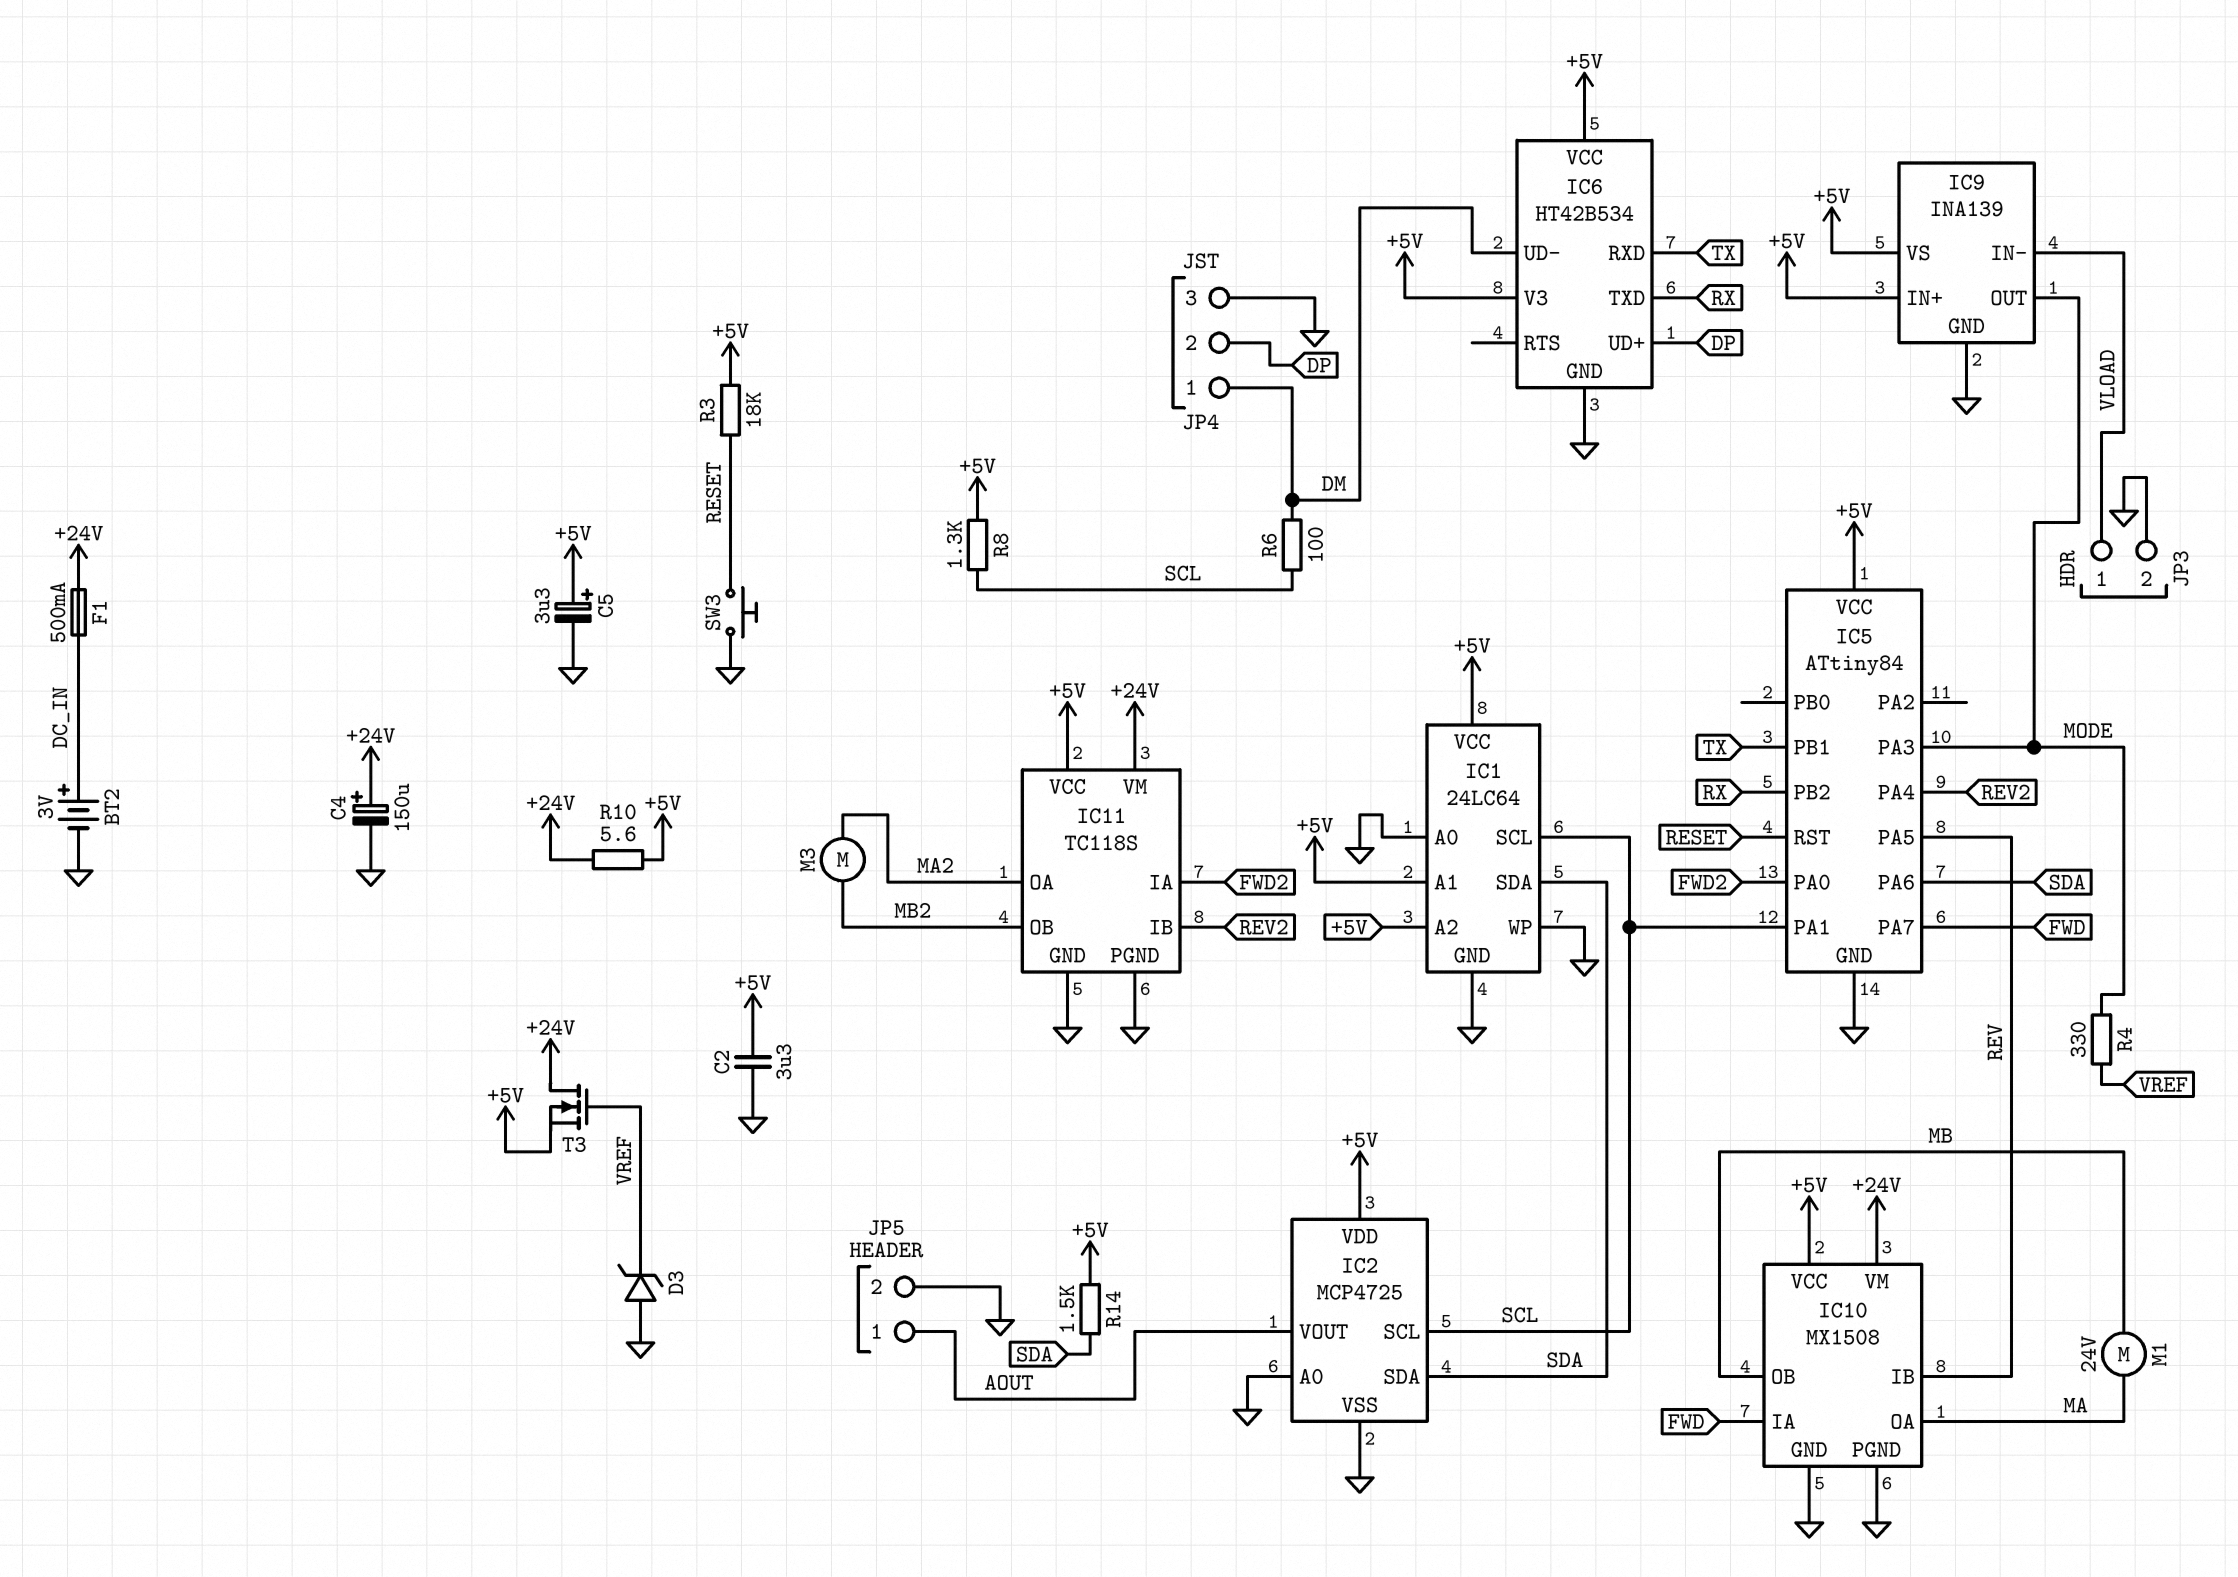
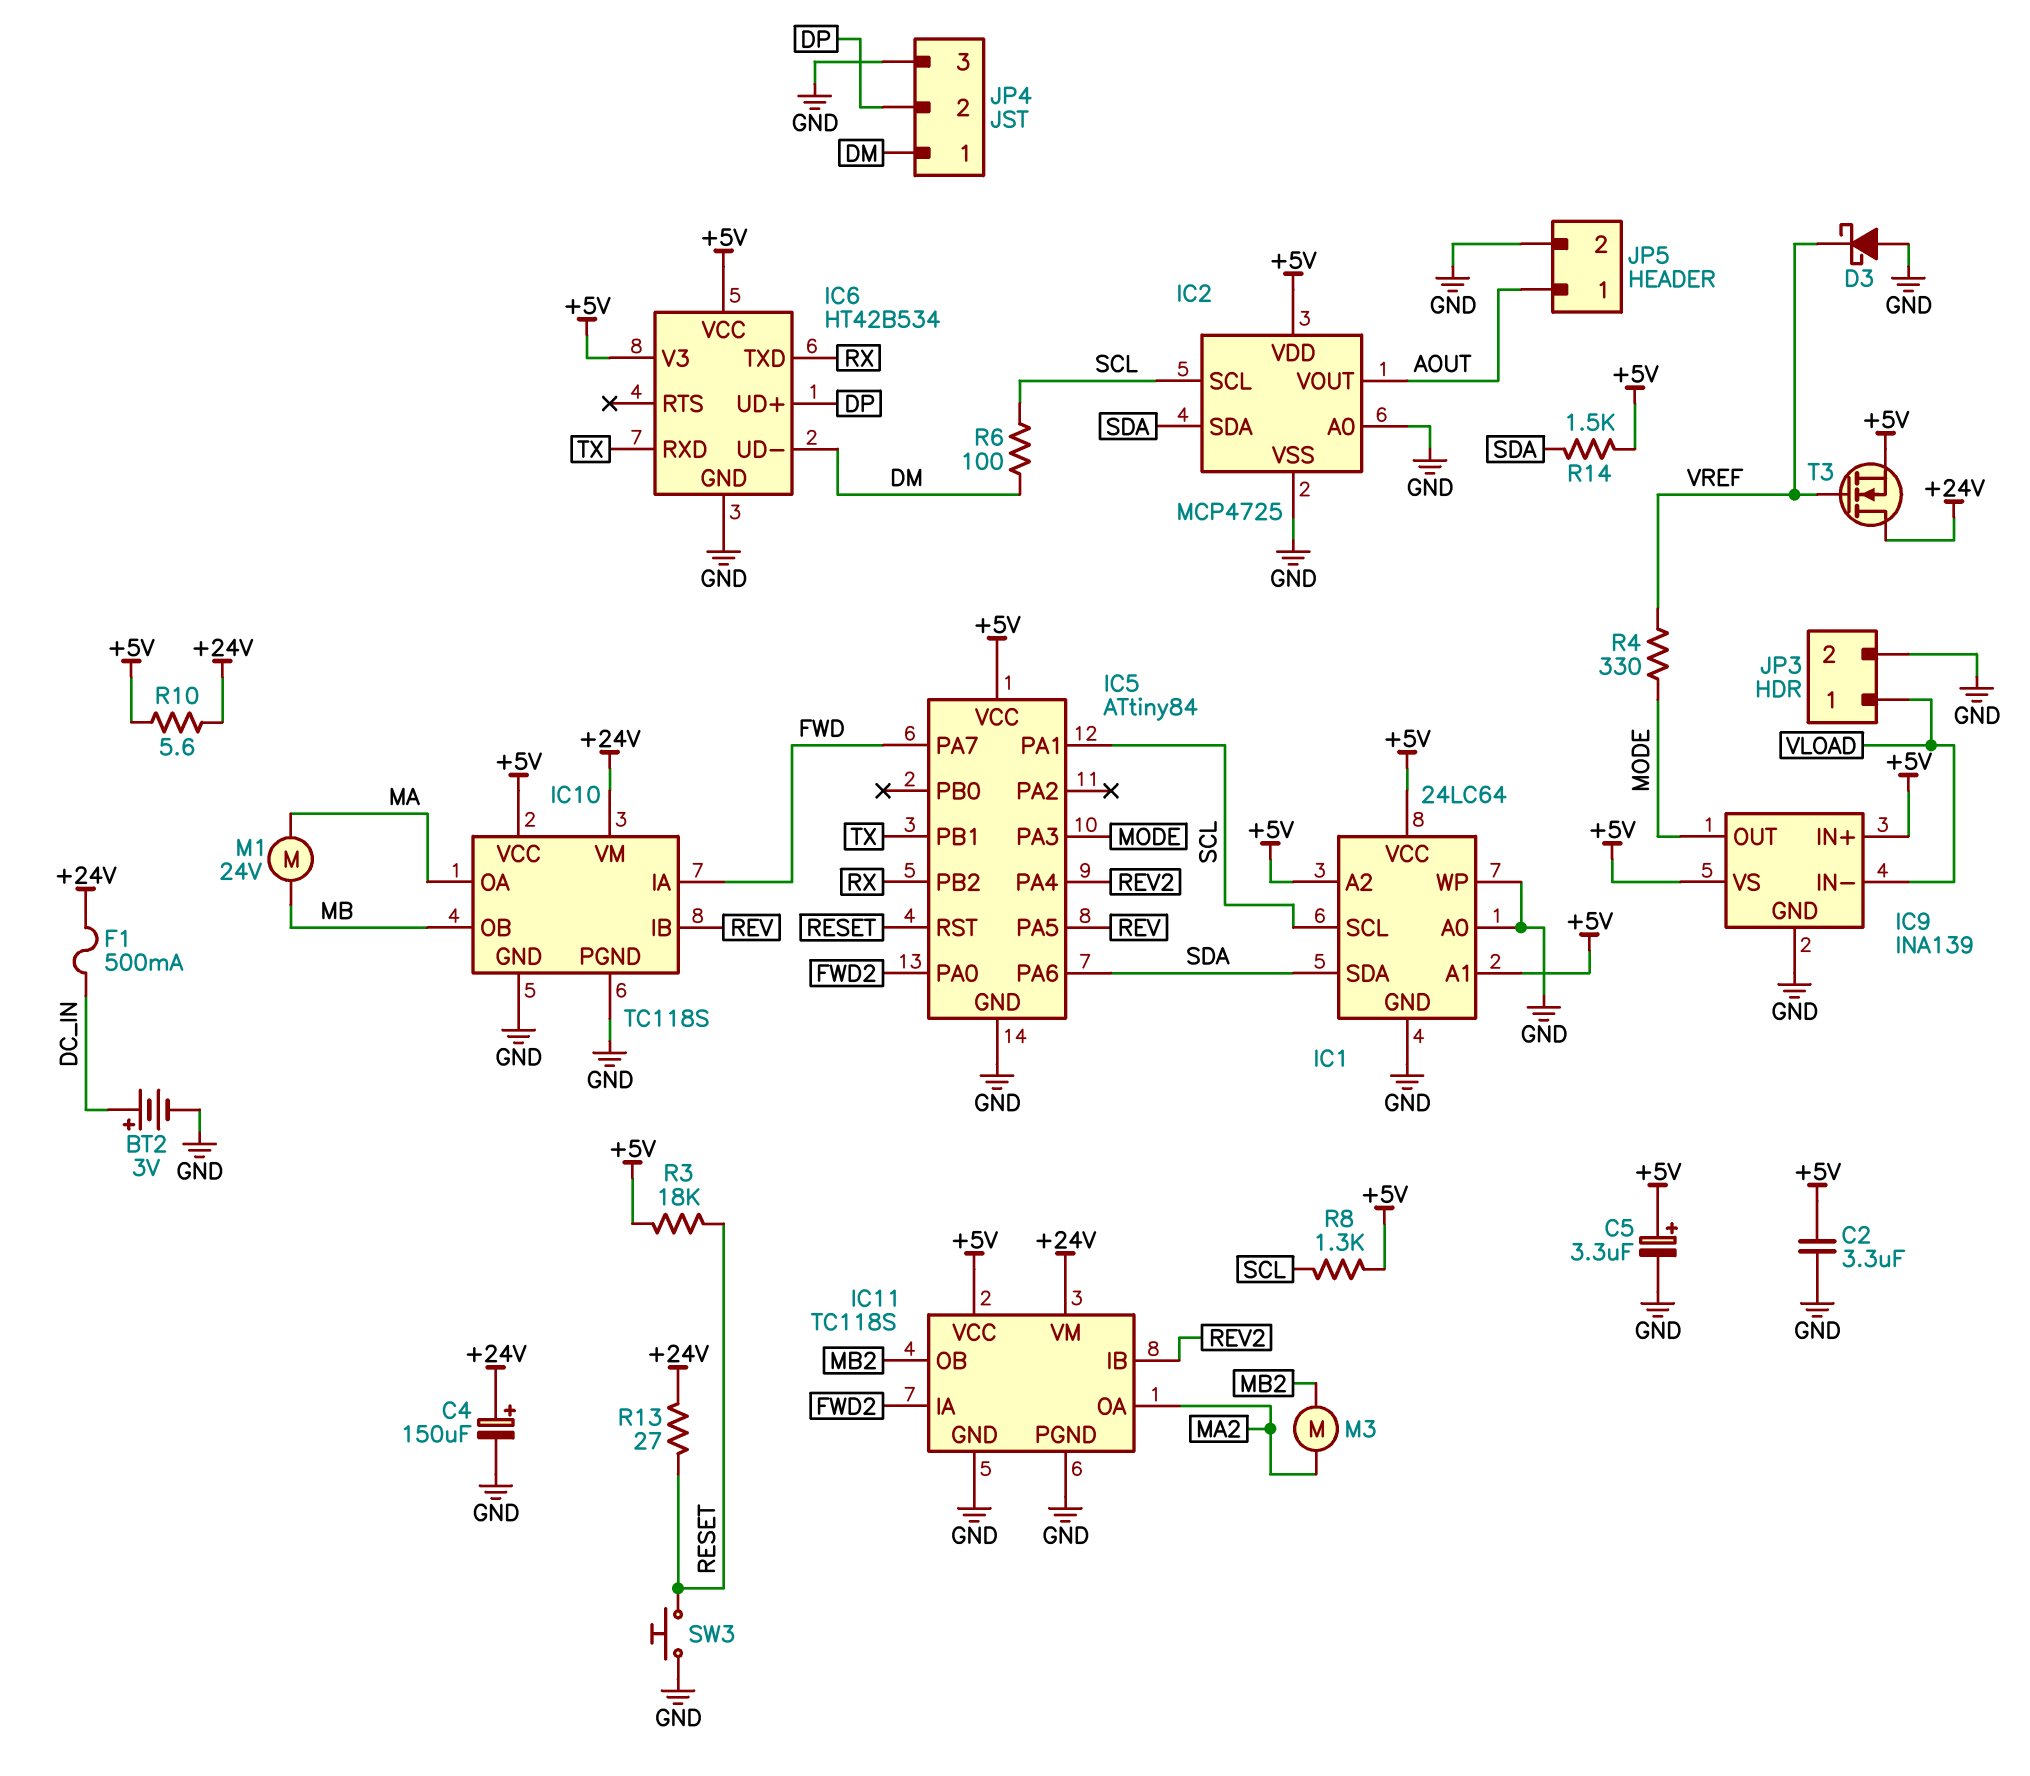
D3: zener (A GND, K VREF) -> schottky (A GND, K VREF)
IC10: MX1508 -> TC118S
R13: none -> 27 (+24V, RESET)

